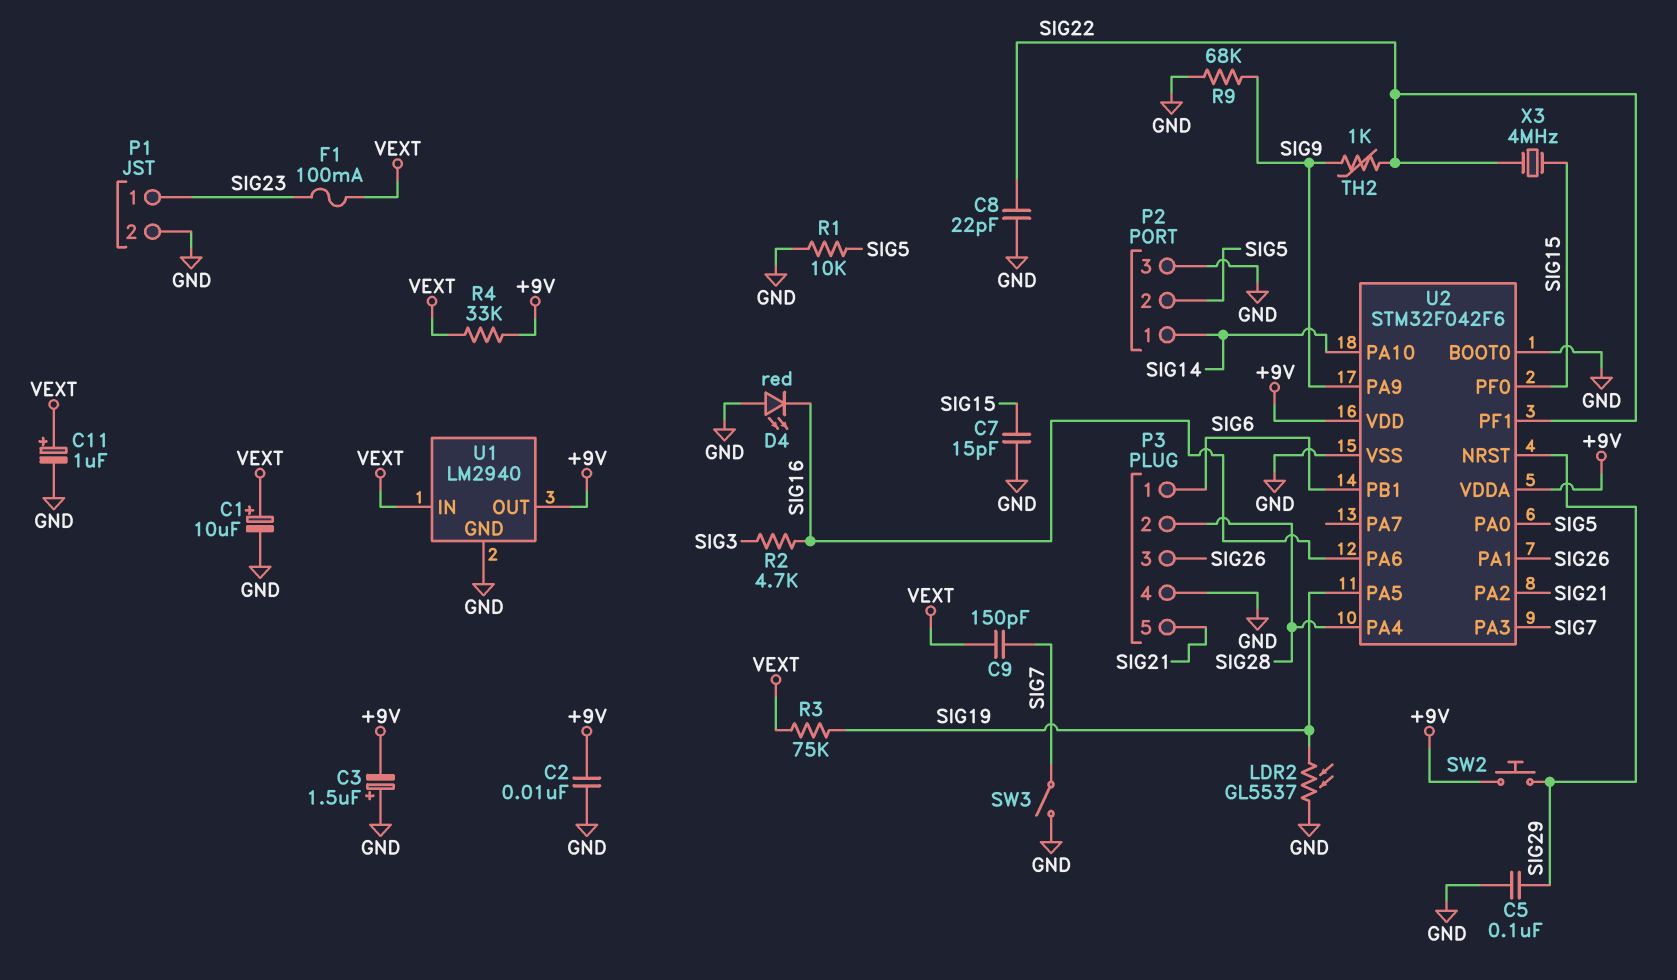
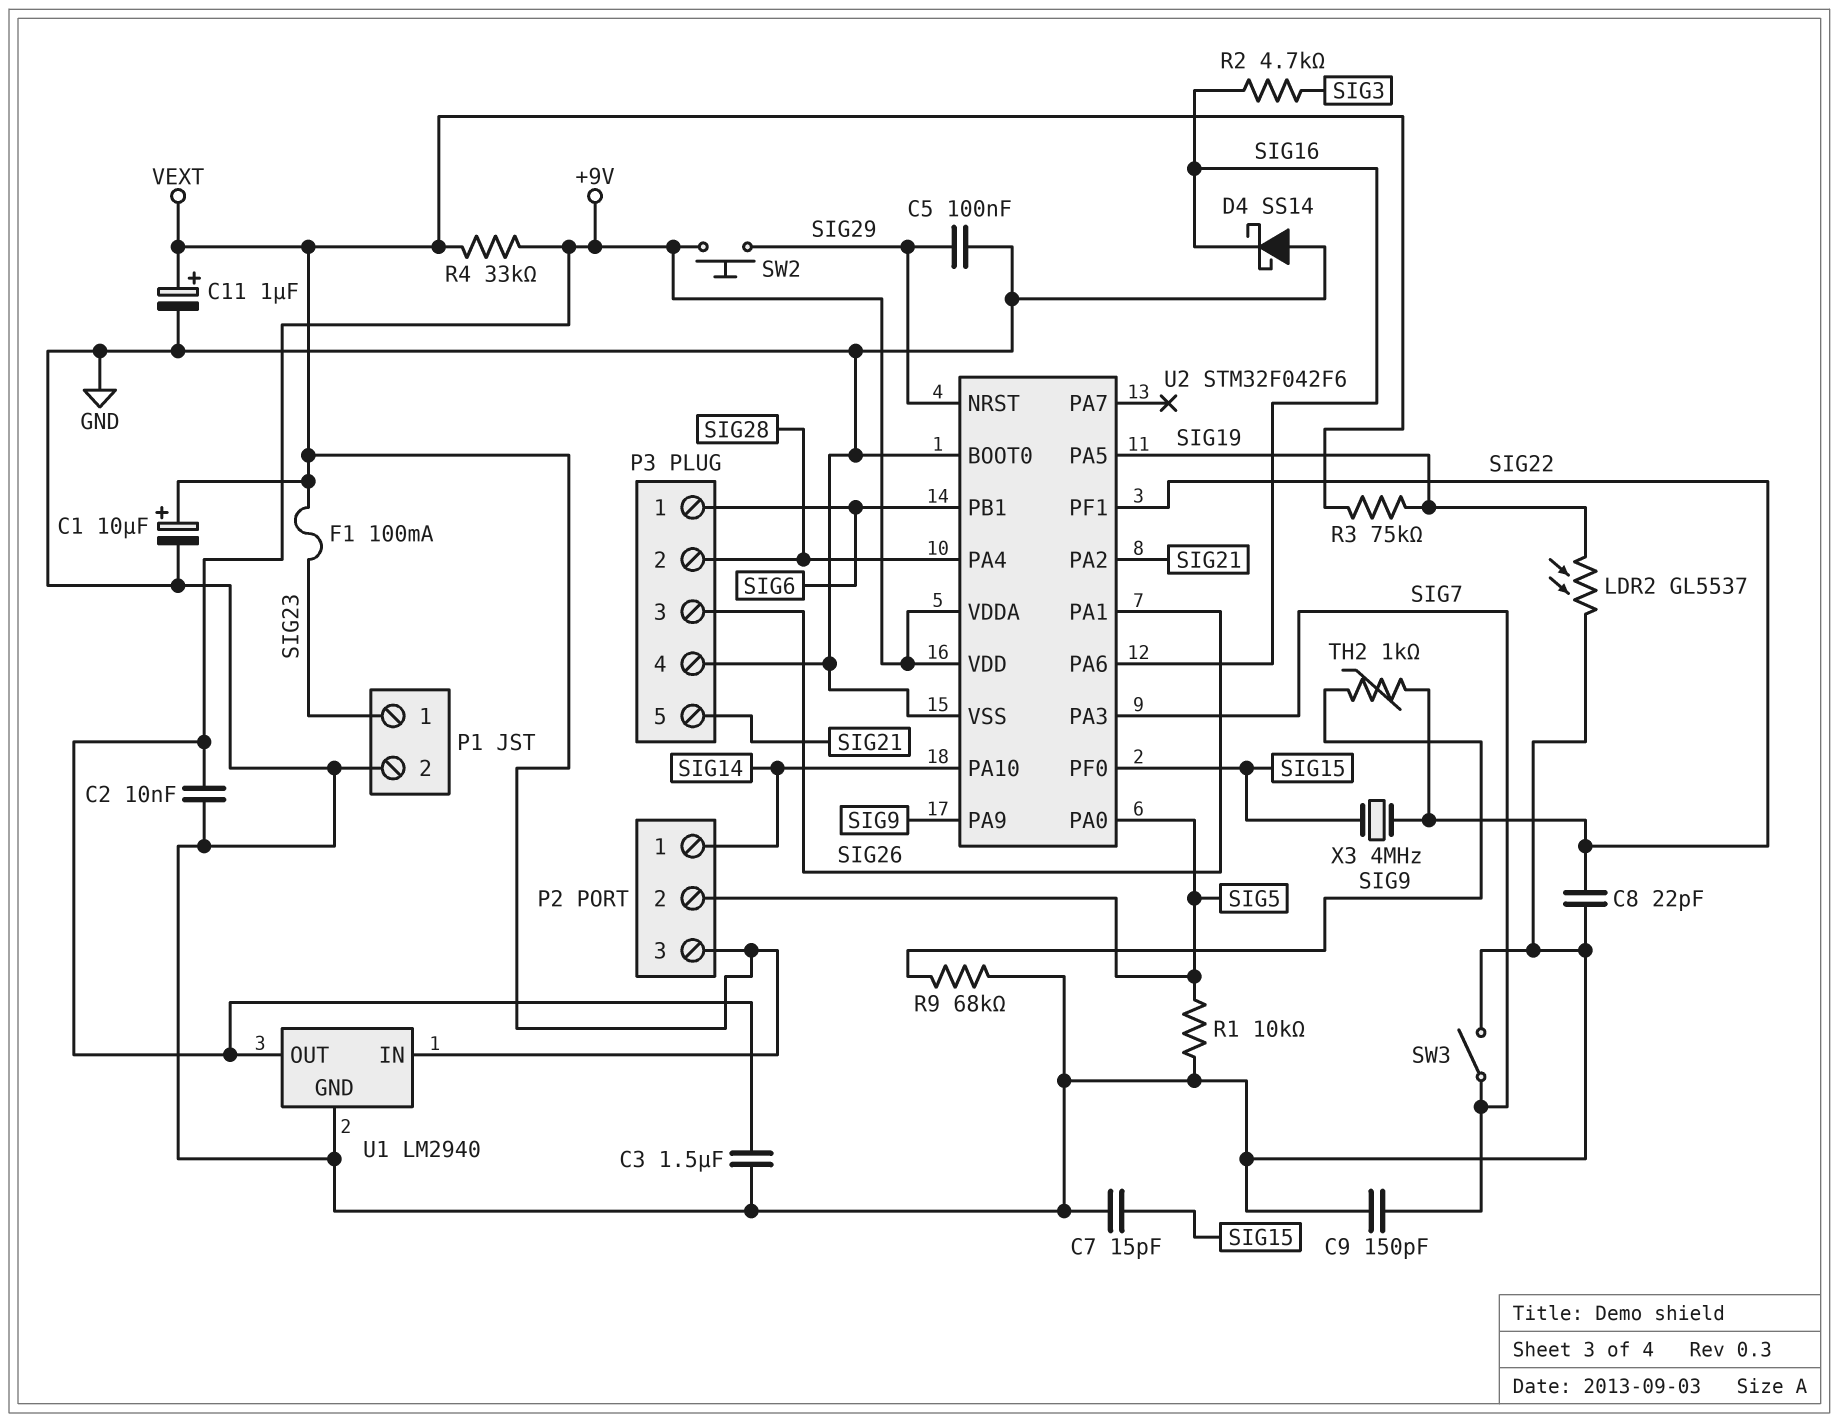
C3: 1.5uF (plus GND, minus +9V) -> 1.5uF (+9V, GND)
C9: 150pF (SIG7, VEXT) -> 150pF (GND, SIG7)
D4: LED red (A GND, K SIG16) -> schottky SS14 (A GND, K SIG16)
P2 pin 3: GND -> VEXT

